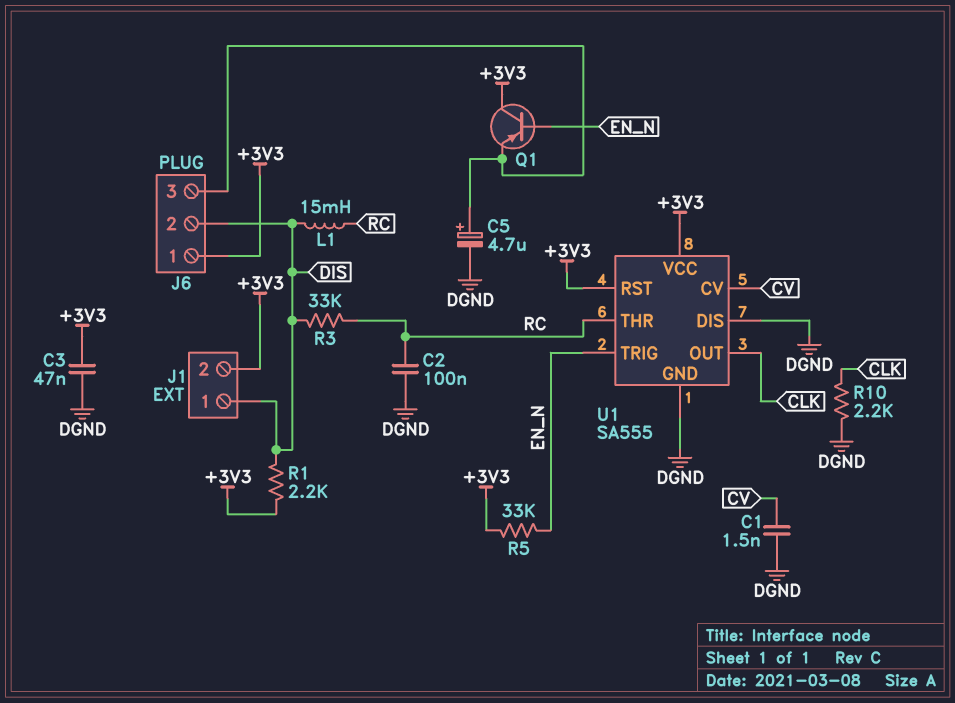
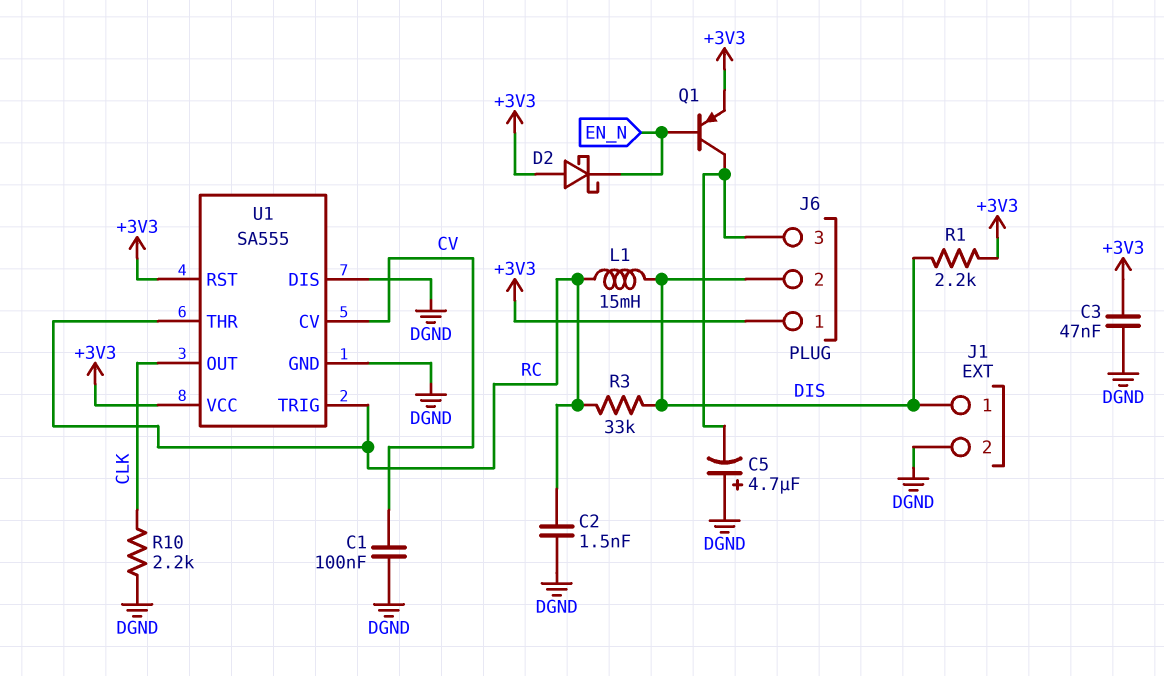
C1: 1.5nF (CV, DGND) -> 100nF (CV, DGND)
C2: 100nF (DGND, RC) -> 1.5nF (DGND, RC)
C5: 4.7uF (plus J6/3, minus DGND) -> 4.7uF (plus DGND, minus J6/3)
D2: none -> schottky (A +3V3, K EN_N)
J1 pin 2: +3V3 -> DGND
Q1: PNP (B EN_N, C +3V3, E J6/3) -> PNP (B EN_N, C J6/3, E +3V3)
R5: 33k (+3V3, EN_N) -> none
U1 pin TRIG: EN_N -> RC

